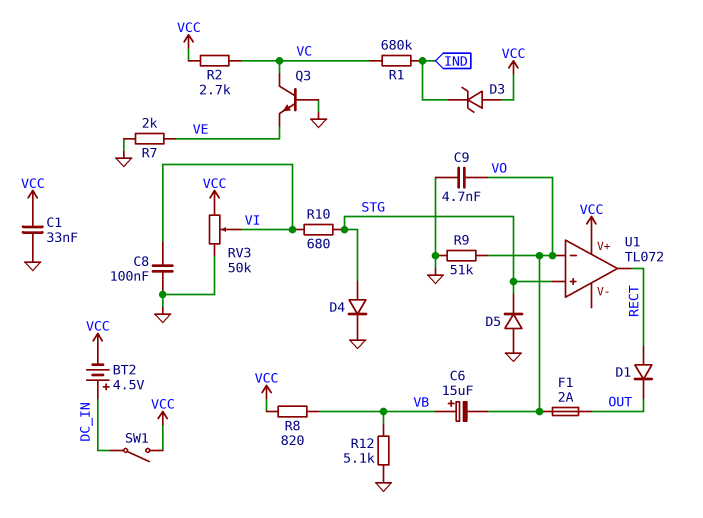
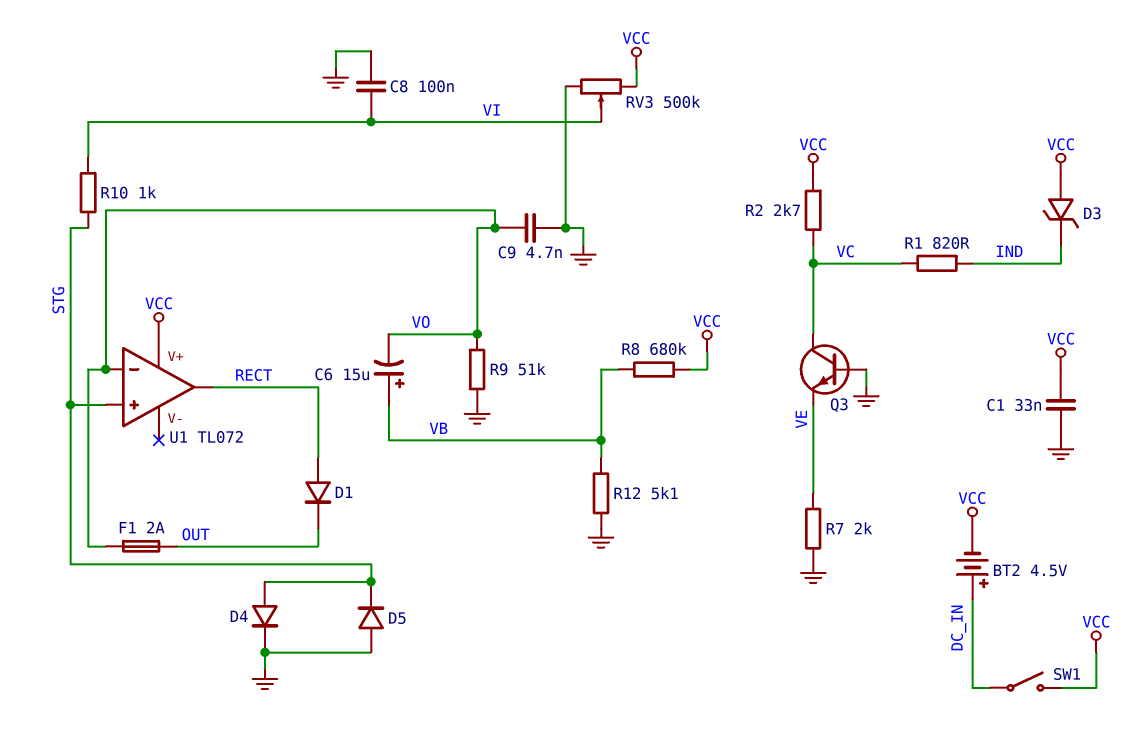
R1: 680k (IND, VC) -> 820 (IND, VC)
R8: 820 (VB, VCC) -> 680k (VB, VCC)
R10: 680 (STG, VI) -> 1k (STG, VI)
RV3: 50k (GND, VCC, wiper VI) -> 500k (GND, VCC, wiper VI)

